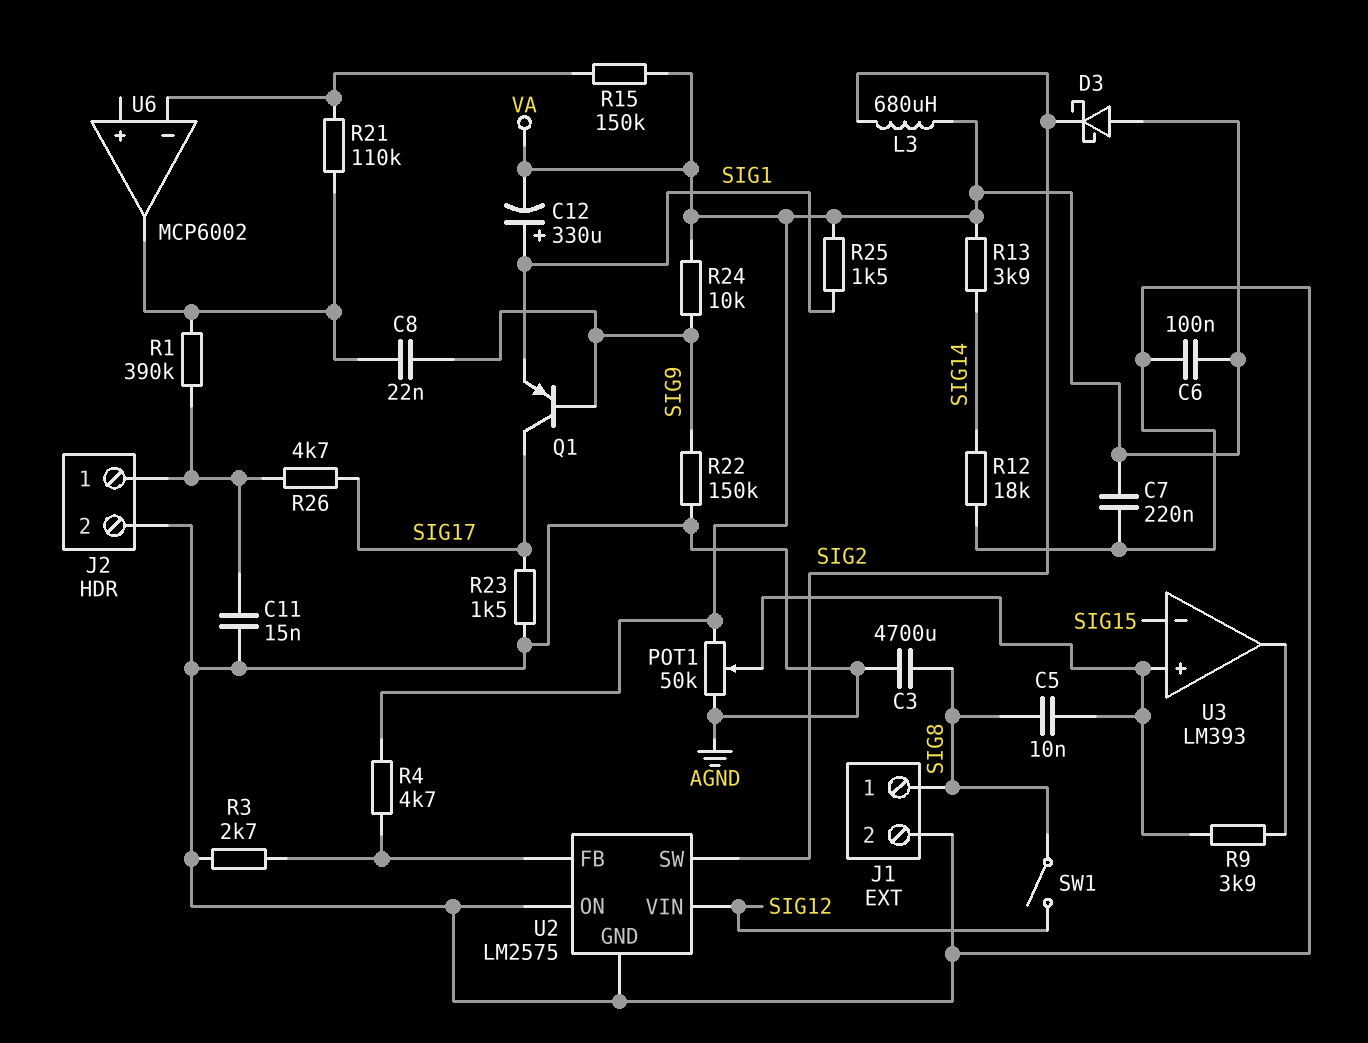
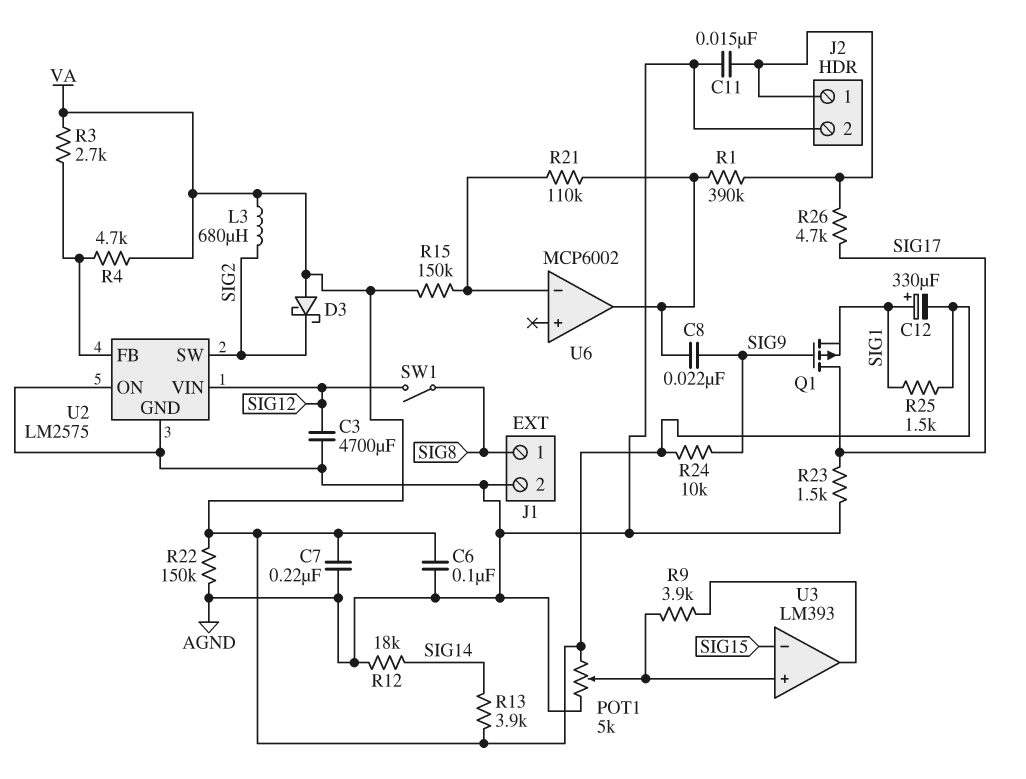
C3: 4700uF (AGND, SIG8) -> 4700uF (AGND, SIG12)
C5: 10nF (SIG8, U3/in+) -> none
POT1: 50k (AGND, VA, wiper U3/in+) -> 5k (AGND, VA, wiper U3/in+)
Q1: PNP (B SIG9, C SIG17, E SIG1) -> PMOS (G SIG9, D SIG17, S SIG1)
R3: 2.7k (AGND, U2/FB) -> 2.7k (U2/FB, VA)
R22: 150k (AGND, SIG9) -> 150k (AGND, VA)

